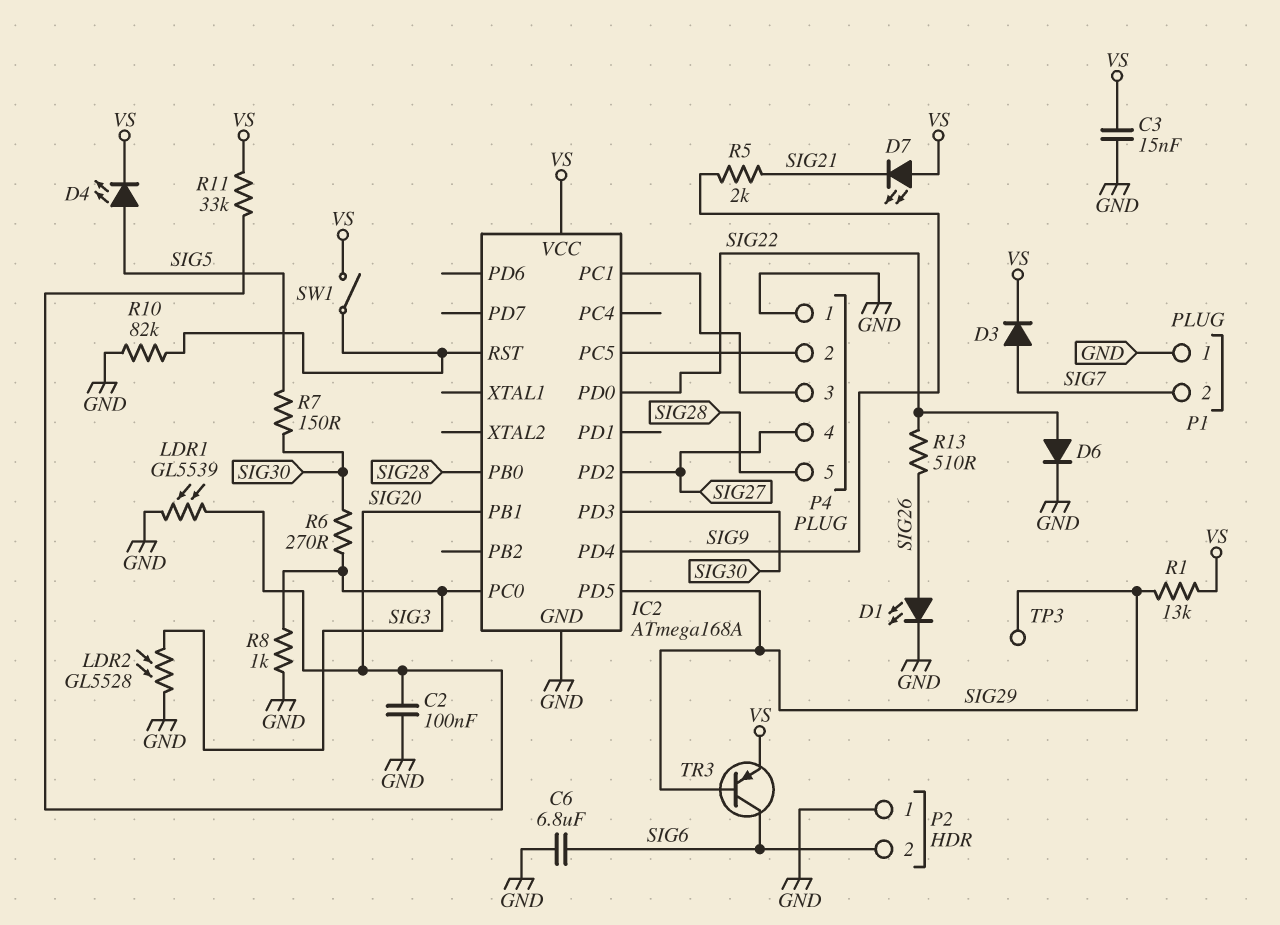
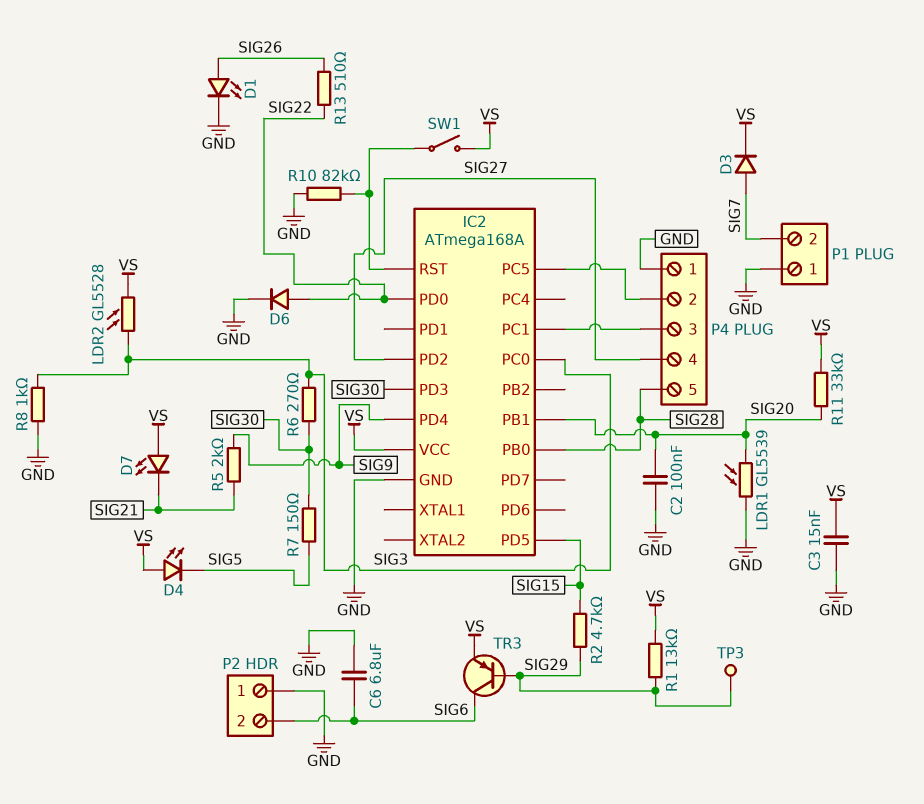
D4: LED (A SIG5, K VS) -> LED (A VS, K SIG5)
IC2 pin PD5: SIG29 -> SIG15
LDR2: GL5528 (GND, SIG3) -> GL5528 (SIG3, VS)
R2: none -> 4.7k (SIG15, SIG29)

